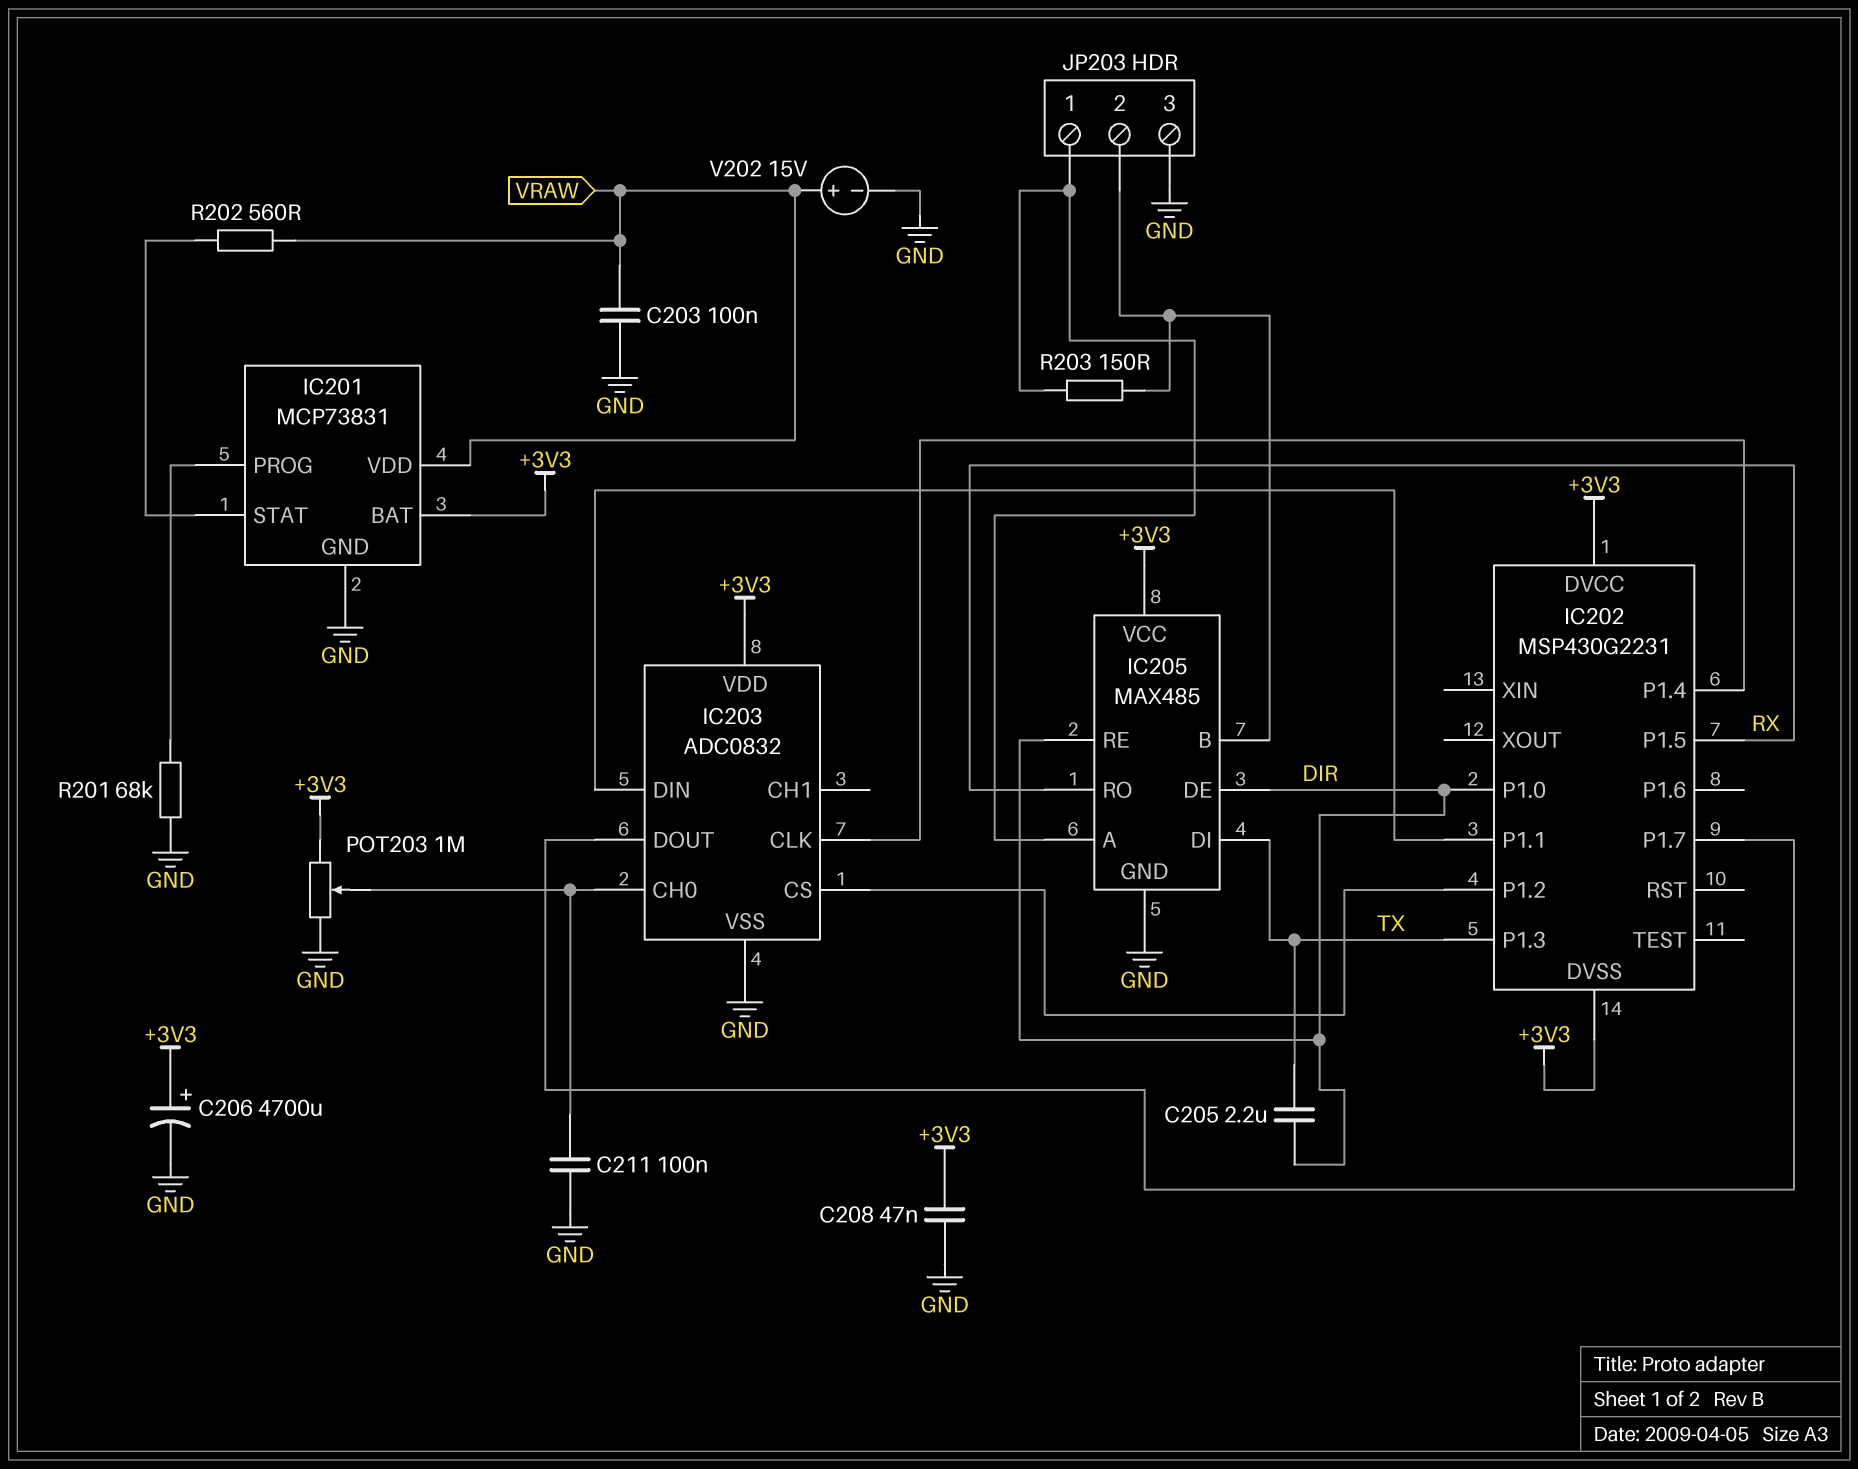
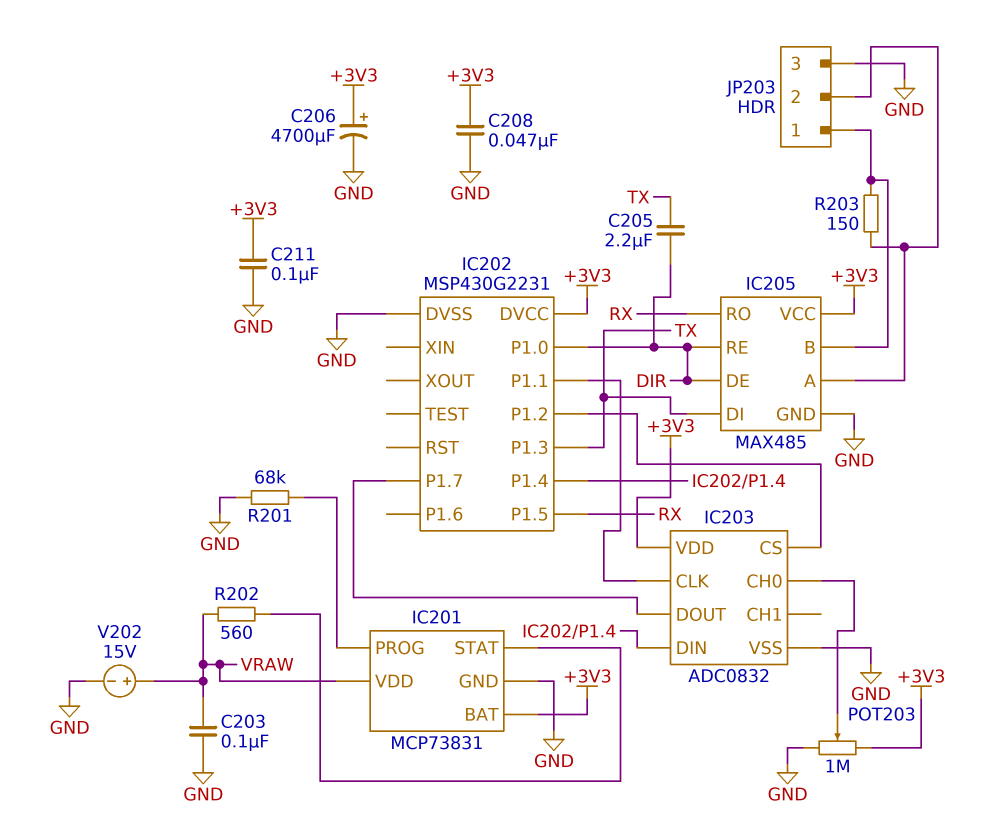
C211: 100nF (GND, IC203/CH0) -> 100nF (+3V3, GND)
IC202 pin DVSS: +3V3 -> GND
IC203 pin CLK: IC202/P1.4 -> IC202/P1.1
IC203 pin DIN: IC202/P1.1 -> IC202/P1.4
JP203 pin 1: IC205/A -> IC205/B
JP203 pin 2: IC205/B -> IC205/A

